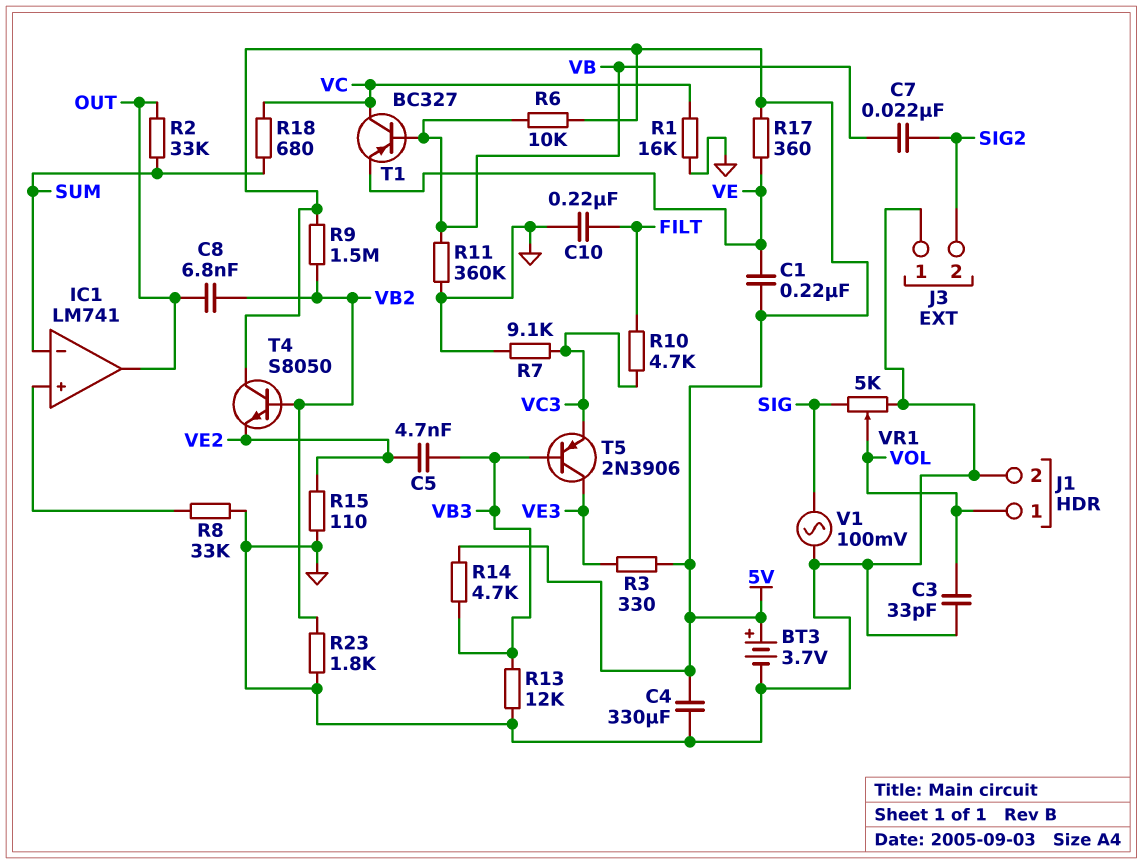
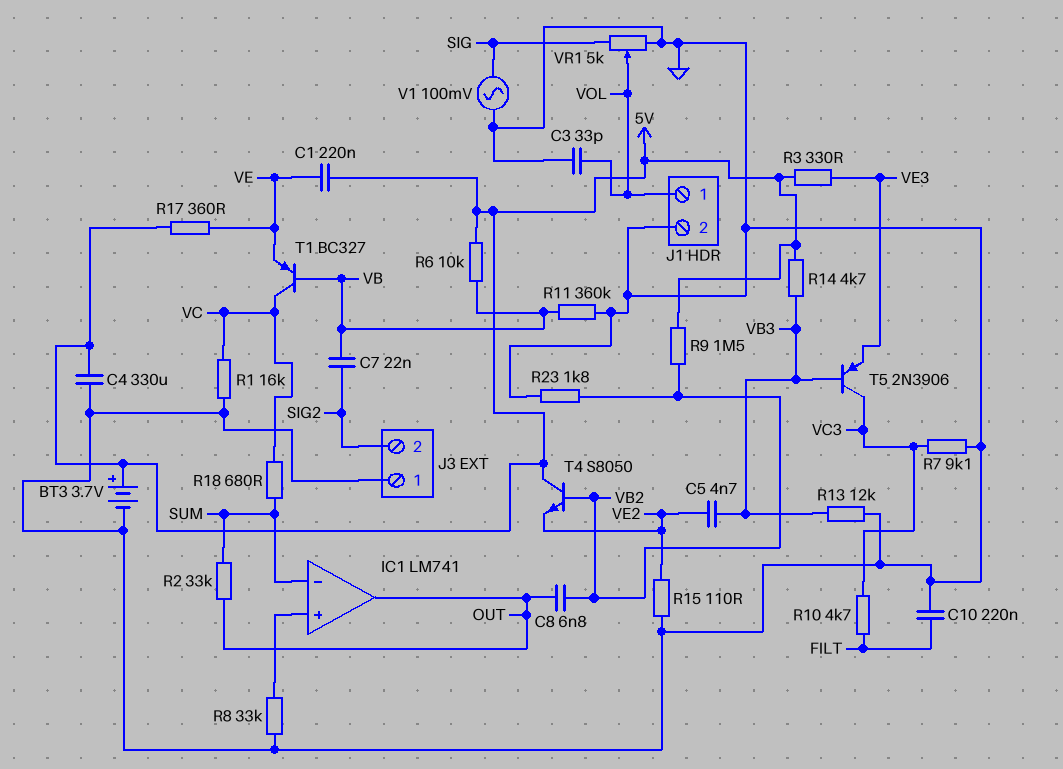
T5: PNP 2N3906 (B VB3, C VE3, E VC3) -> PNP 2N3906 (B VB3, C VC3, E VE3)

